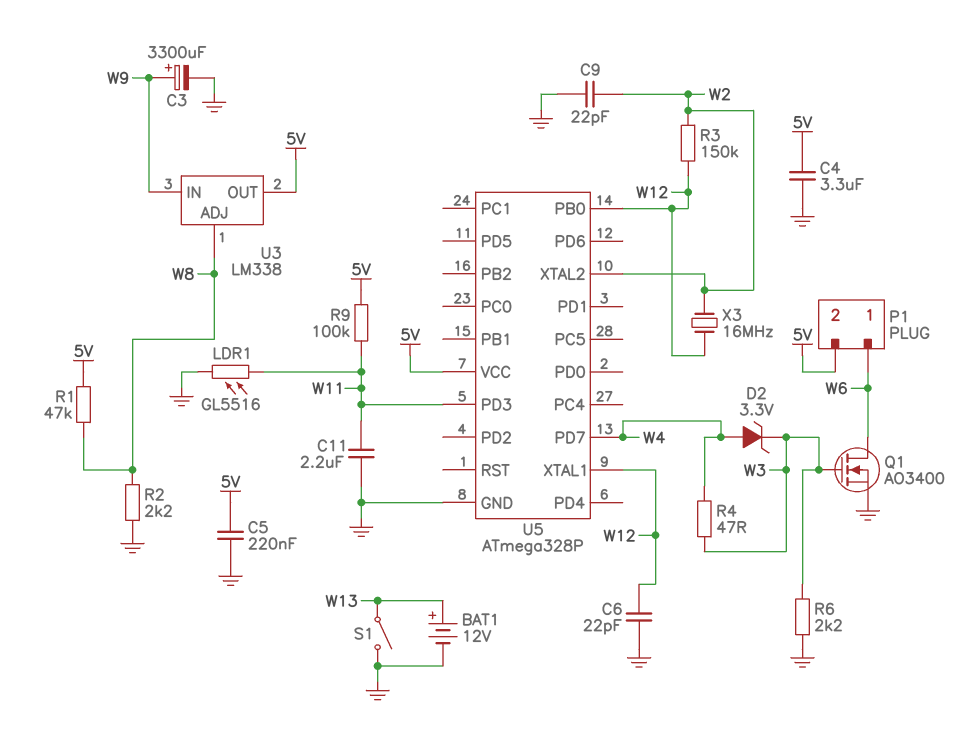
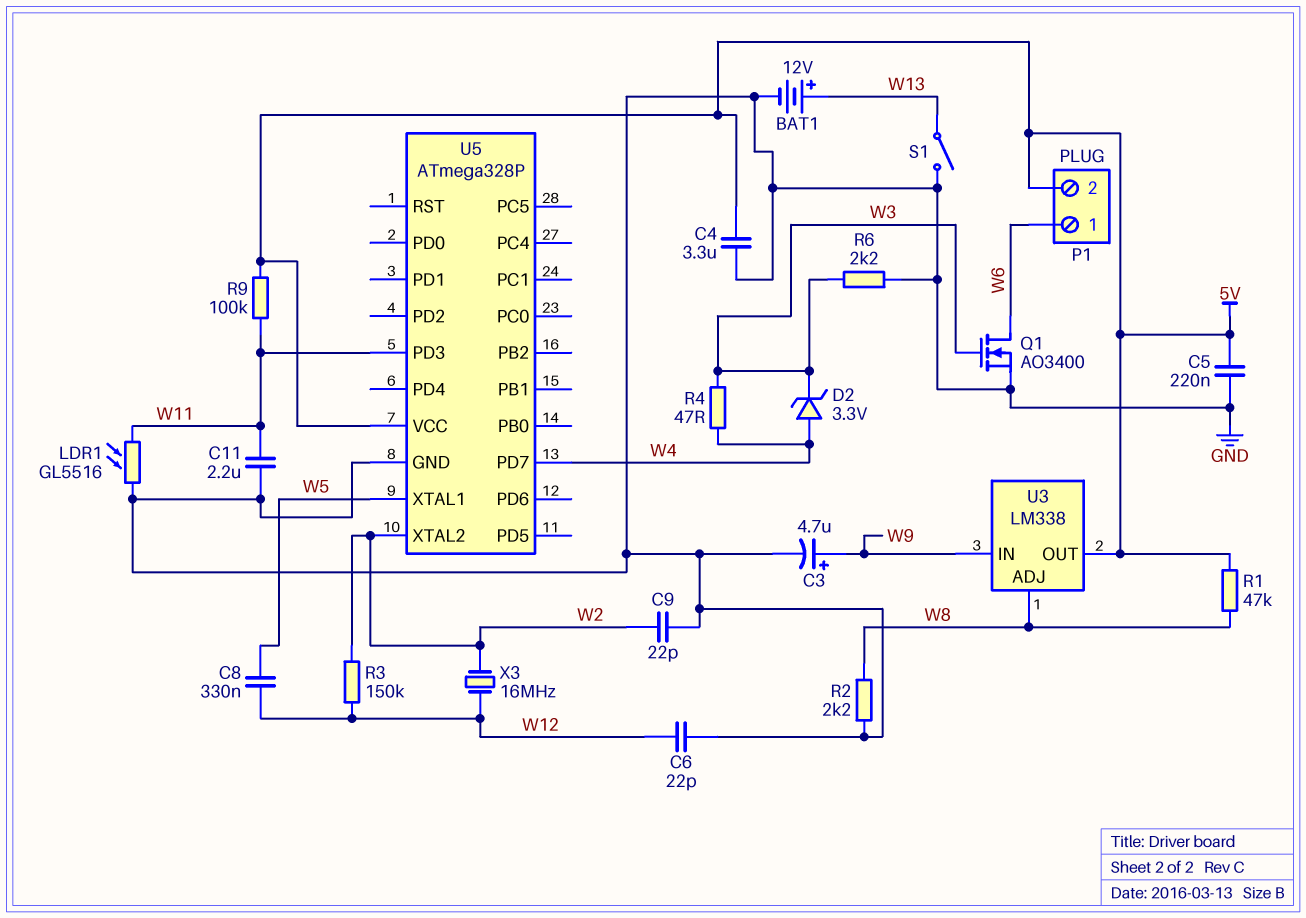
C3: 3300uF (plus W9, minus GND) -> 4.7uF (plus W9, minus GND)
C8: none -> 330nF (W5, W12)
U5 pin PB0: W12 -> none
U5 pin XTAL1: W12 -> W5

